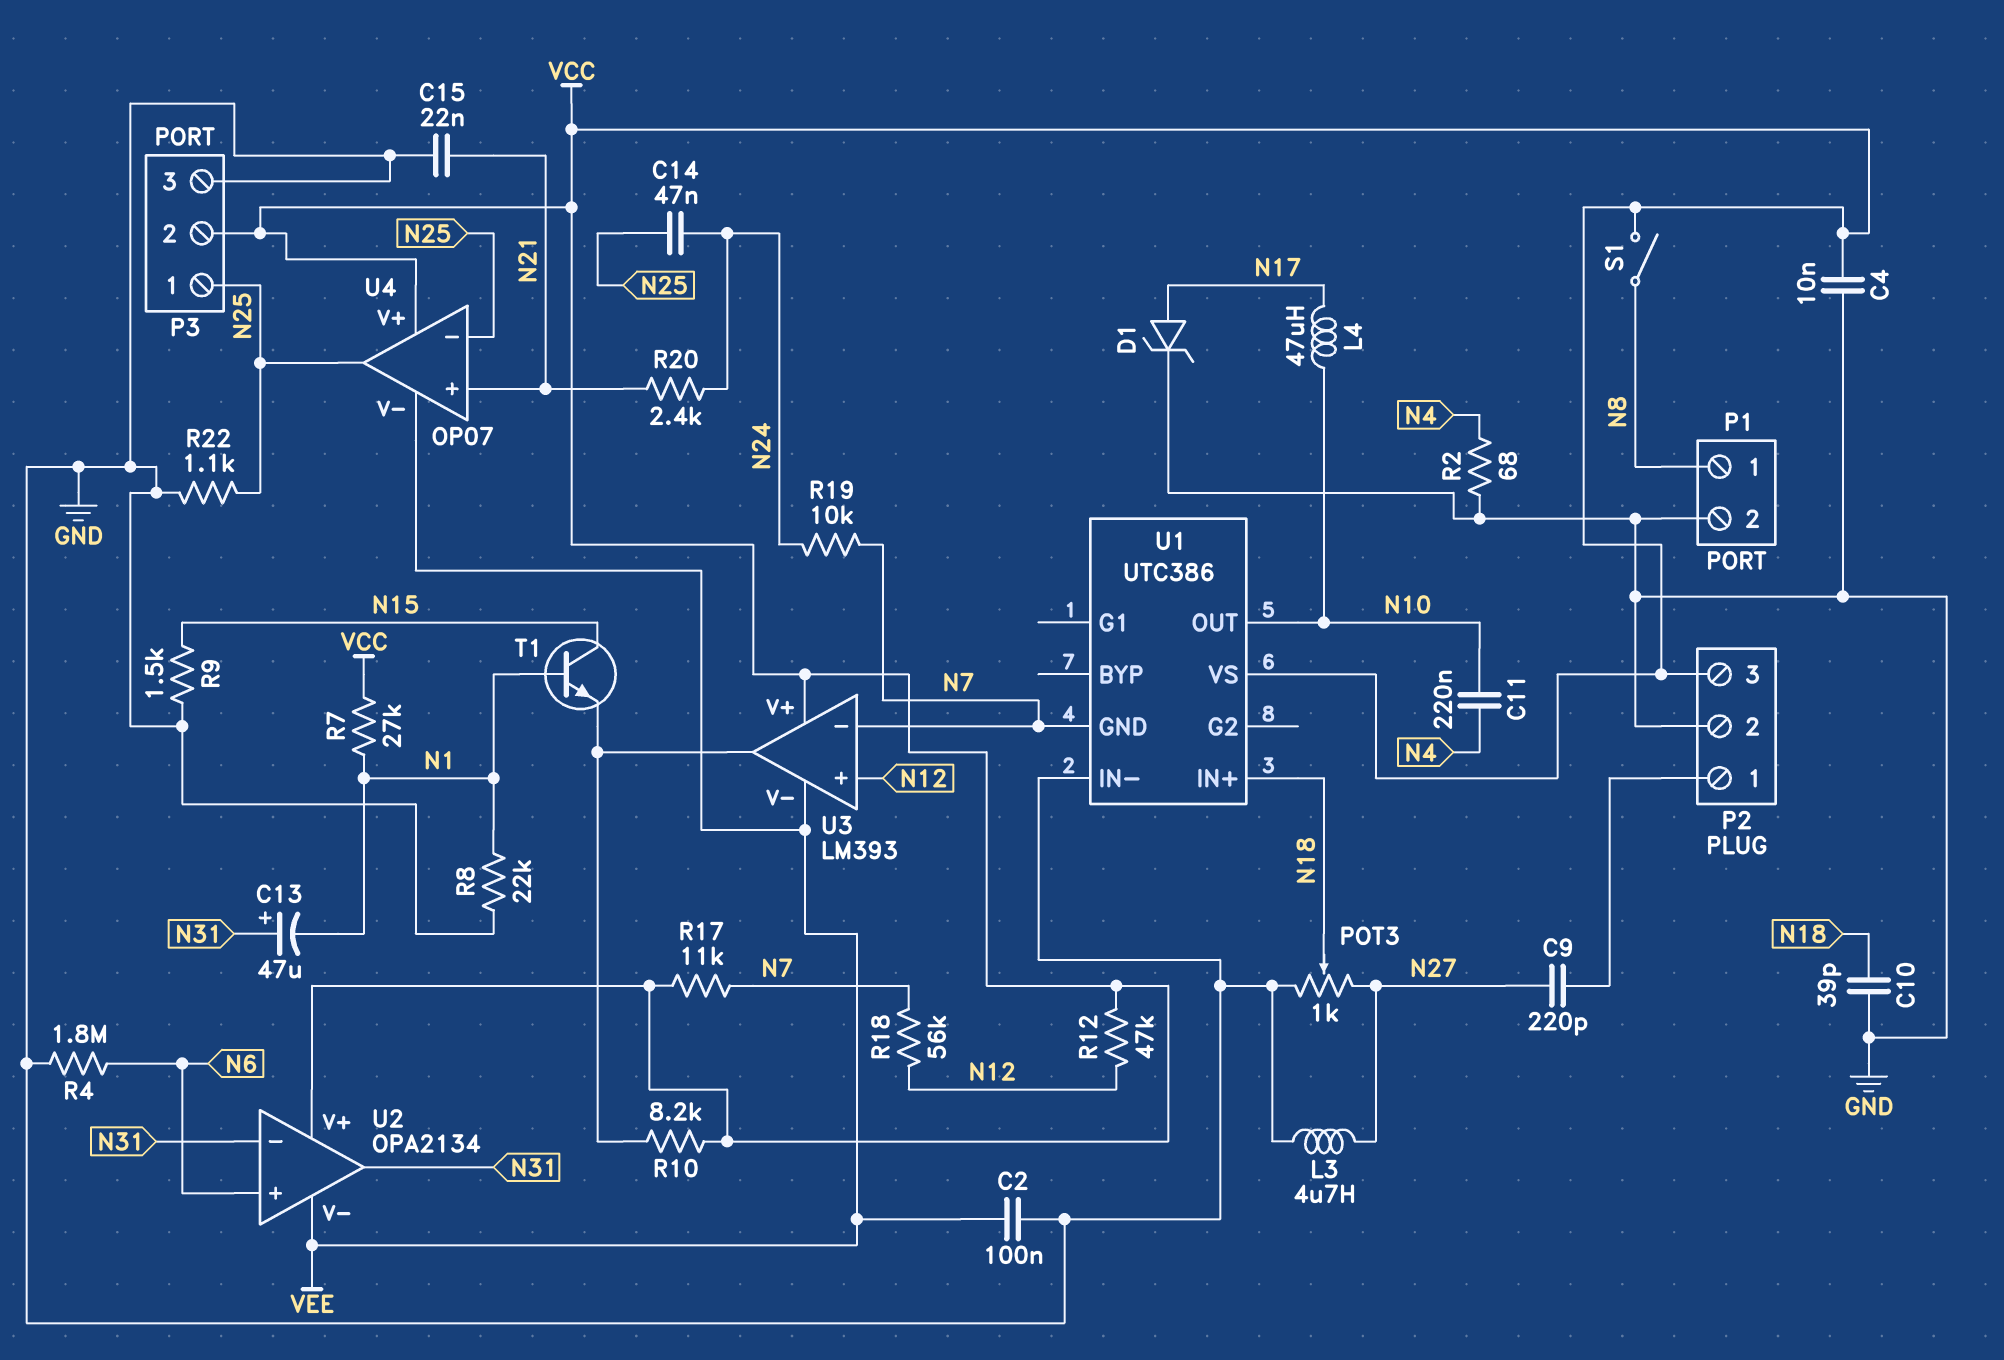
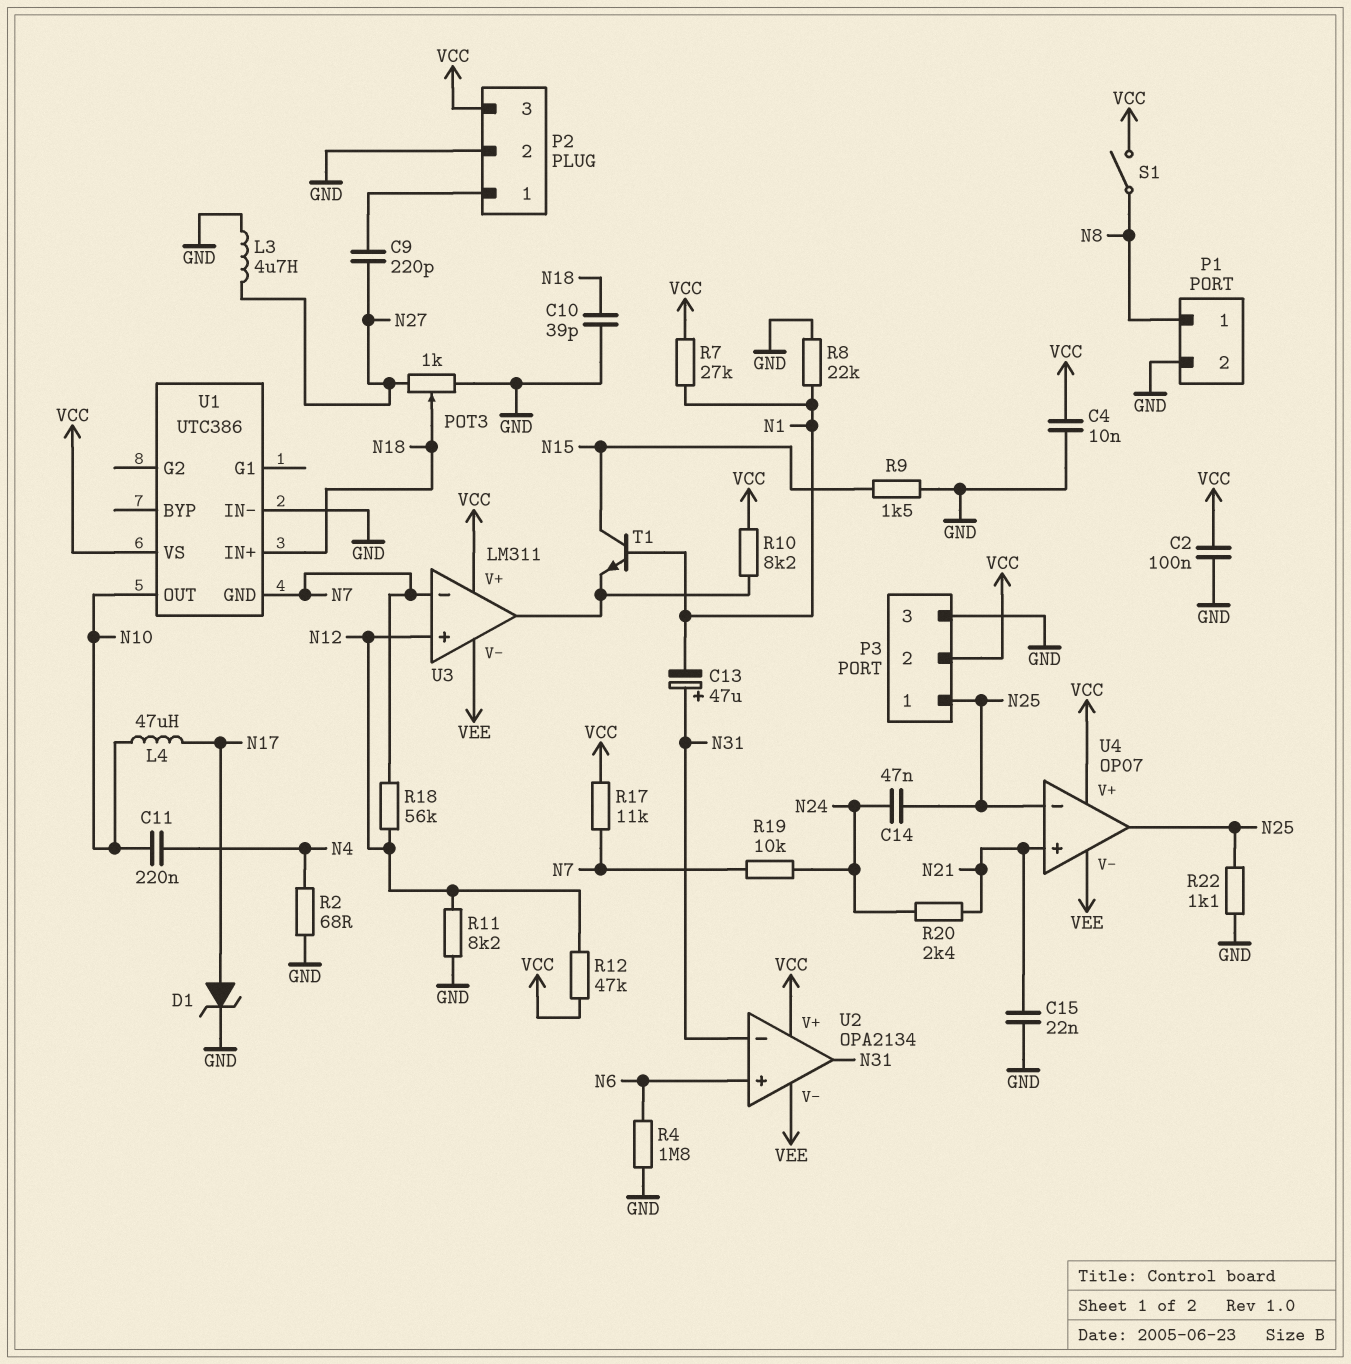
C2: 100nF (GND, VEE) -> 100nF (GND, VCC)
R11: none -> 8.2k (GND, N12)
U3: LM393 -> LM311

